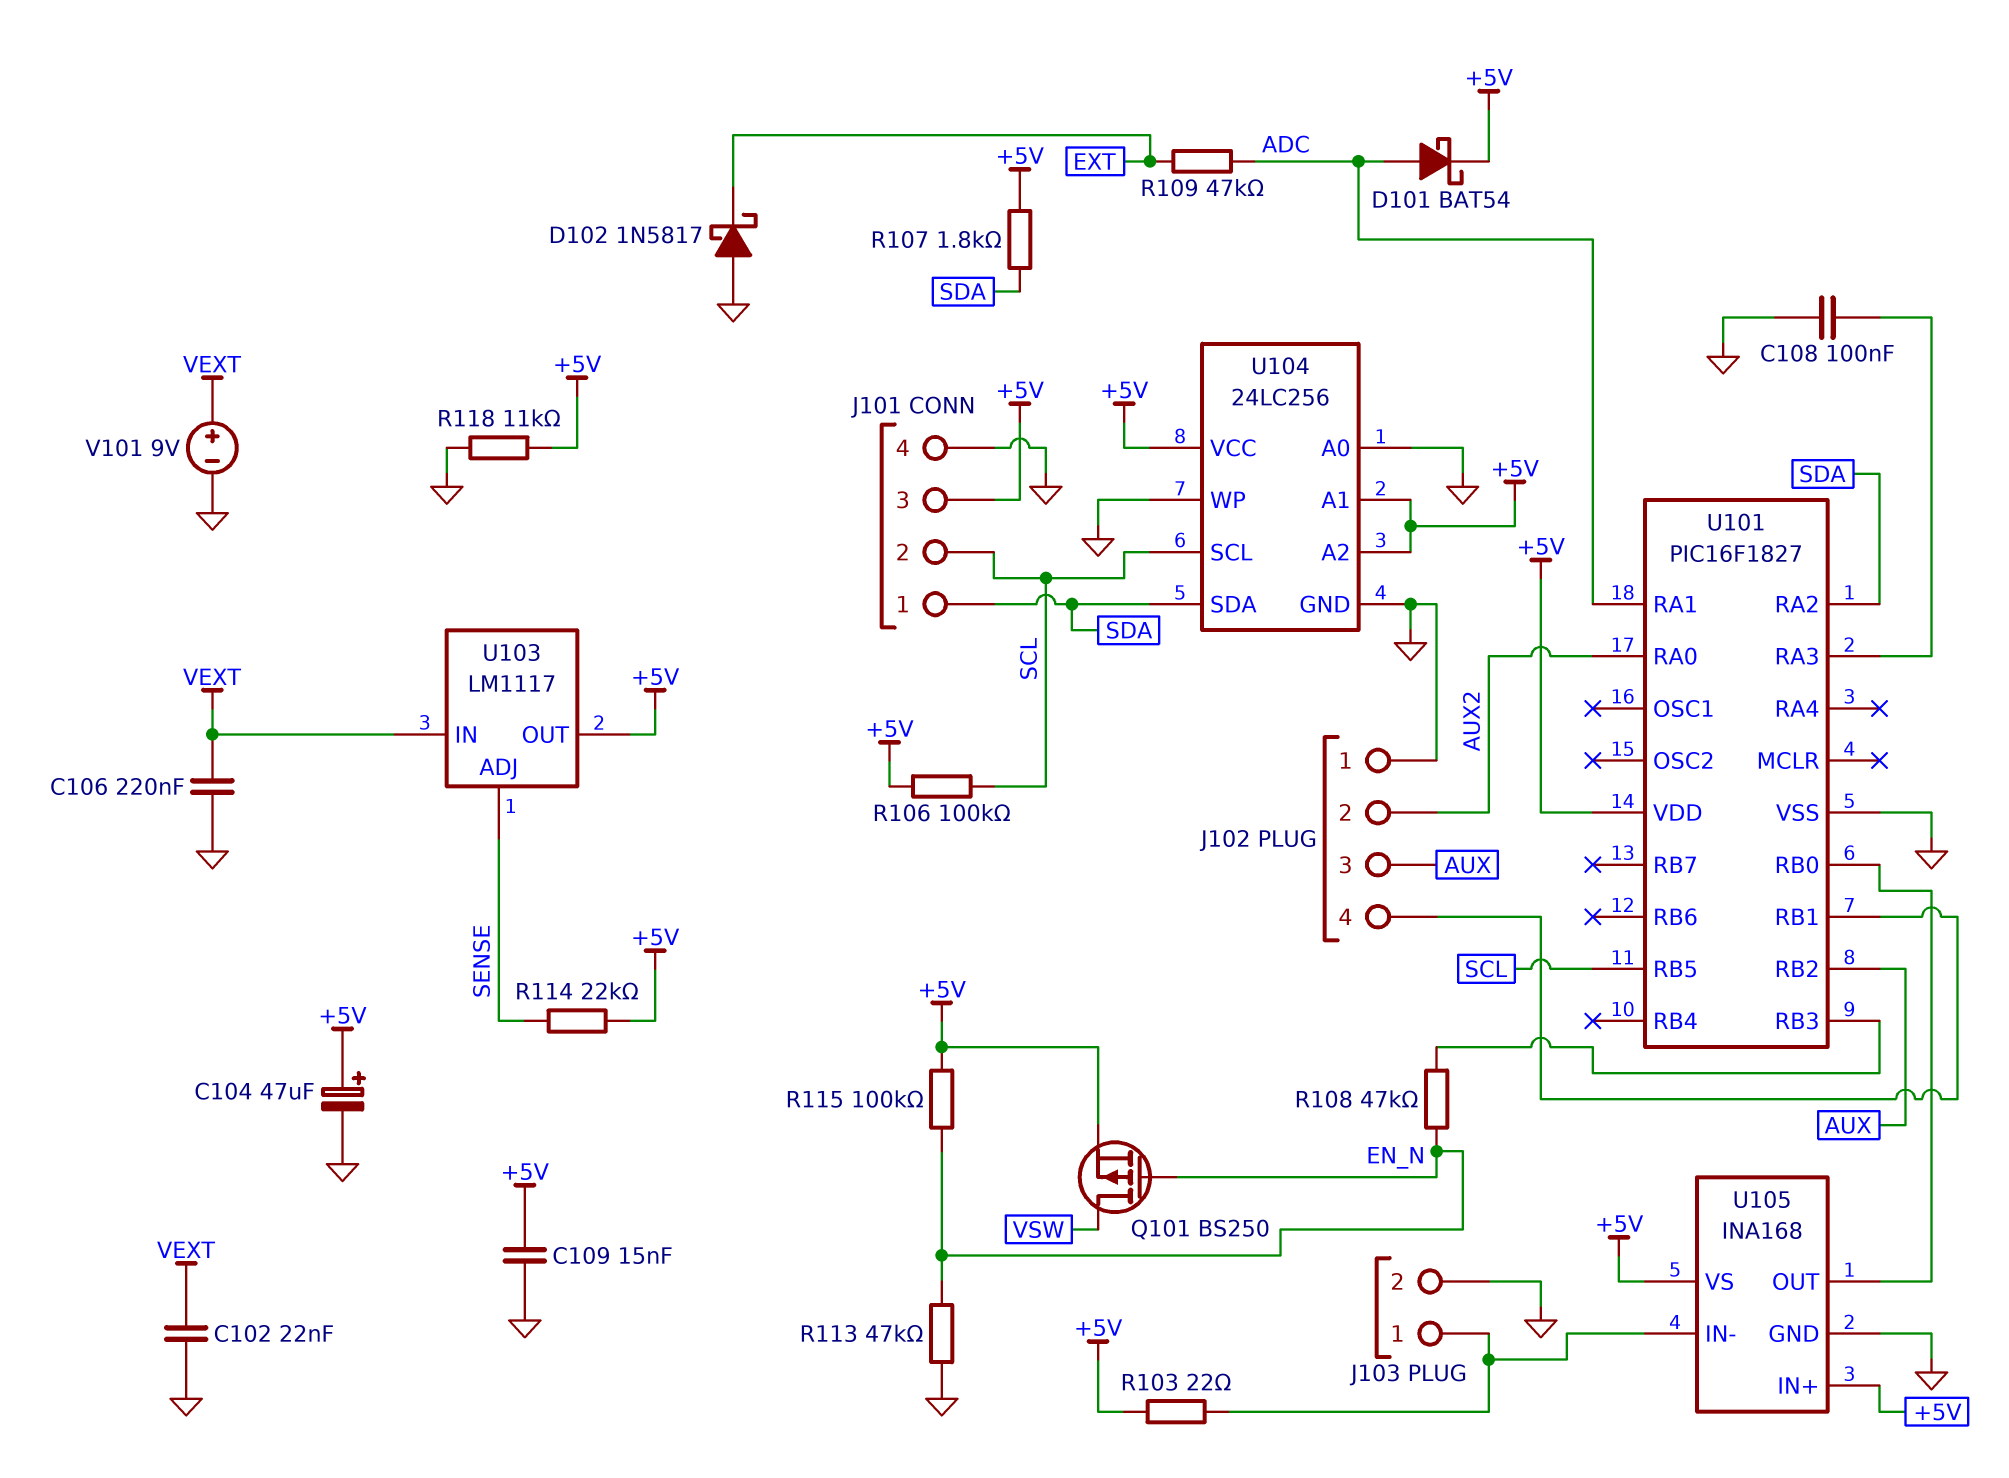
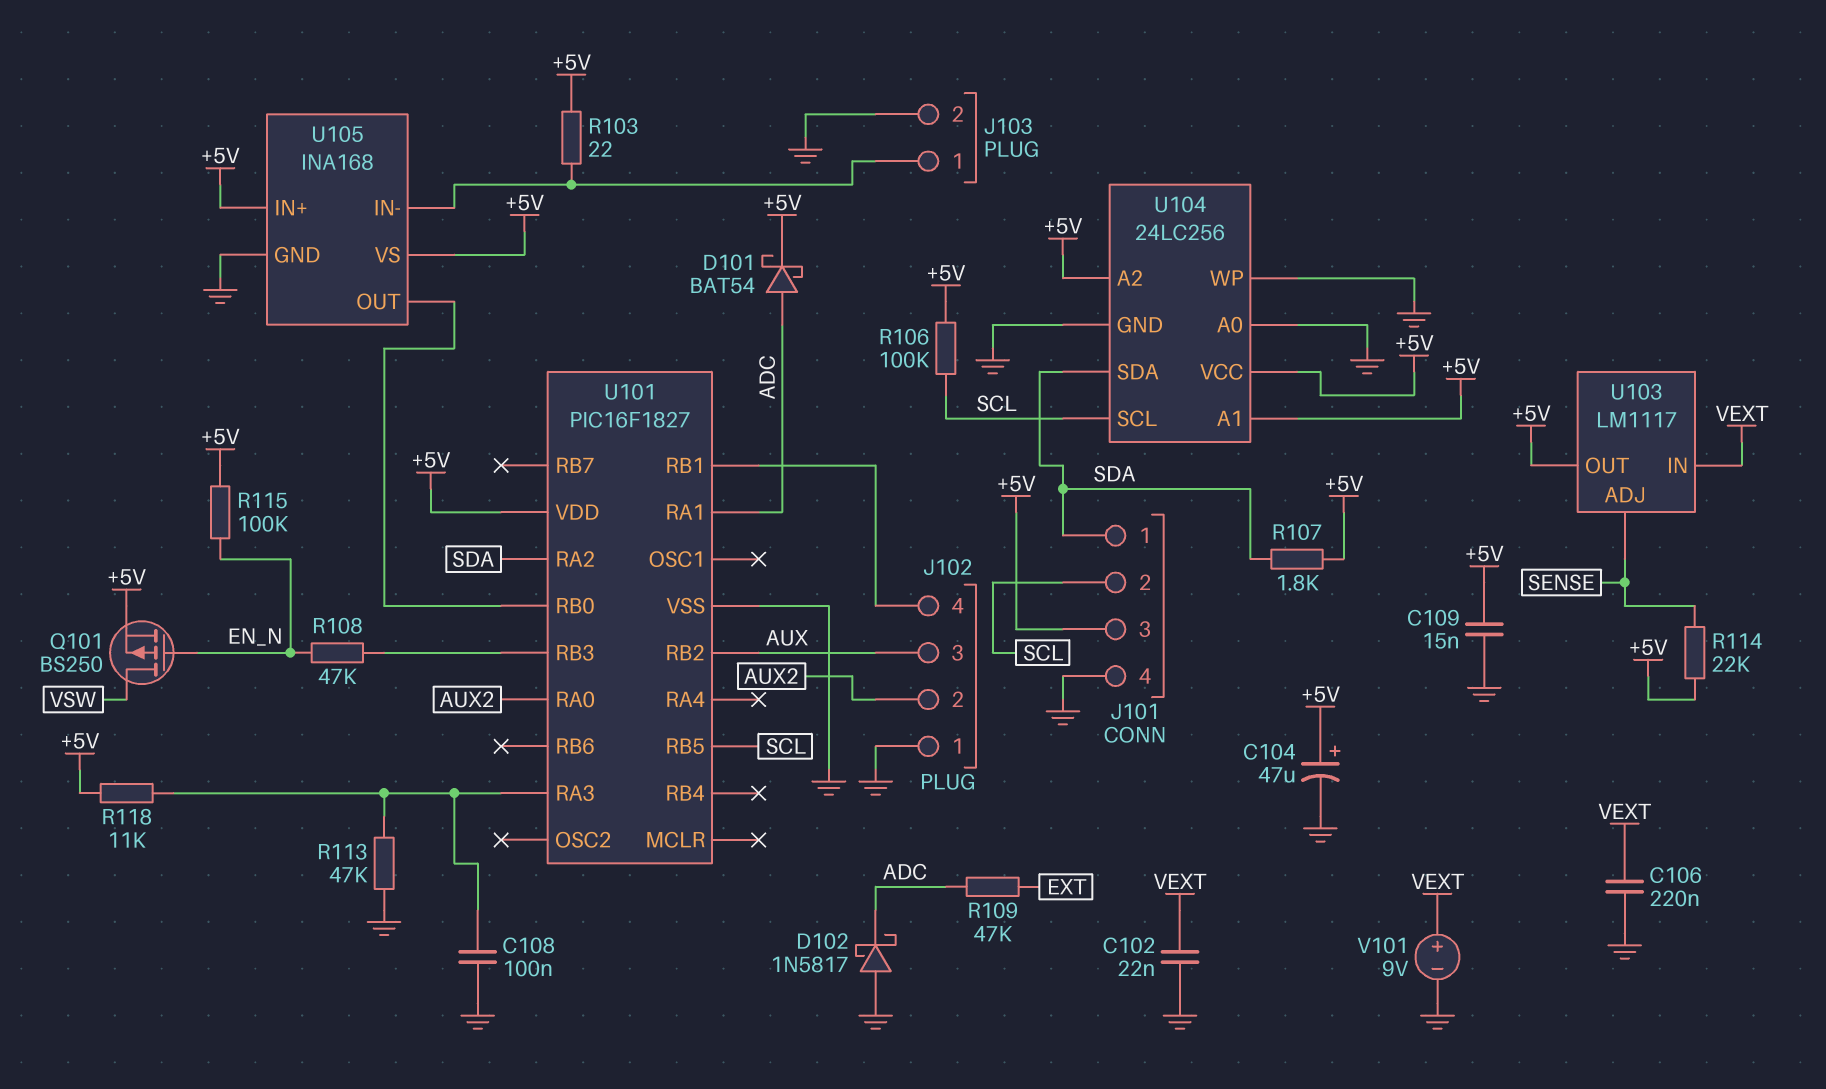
D102: schottky 1N5817 (A GND, K EXT) -> schottky 1N5817 (A GND, K ADC)
R113: 47k (EN_N, GND) -> 47k (GND, U101/RA3)
R118: 11k (+5V, GND) -> 11k (+5V, U101/RA3)

